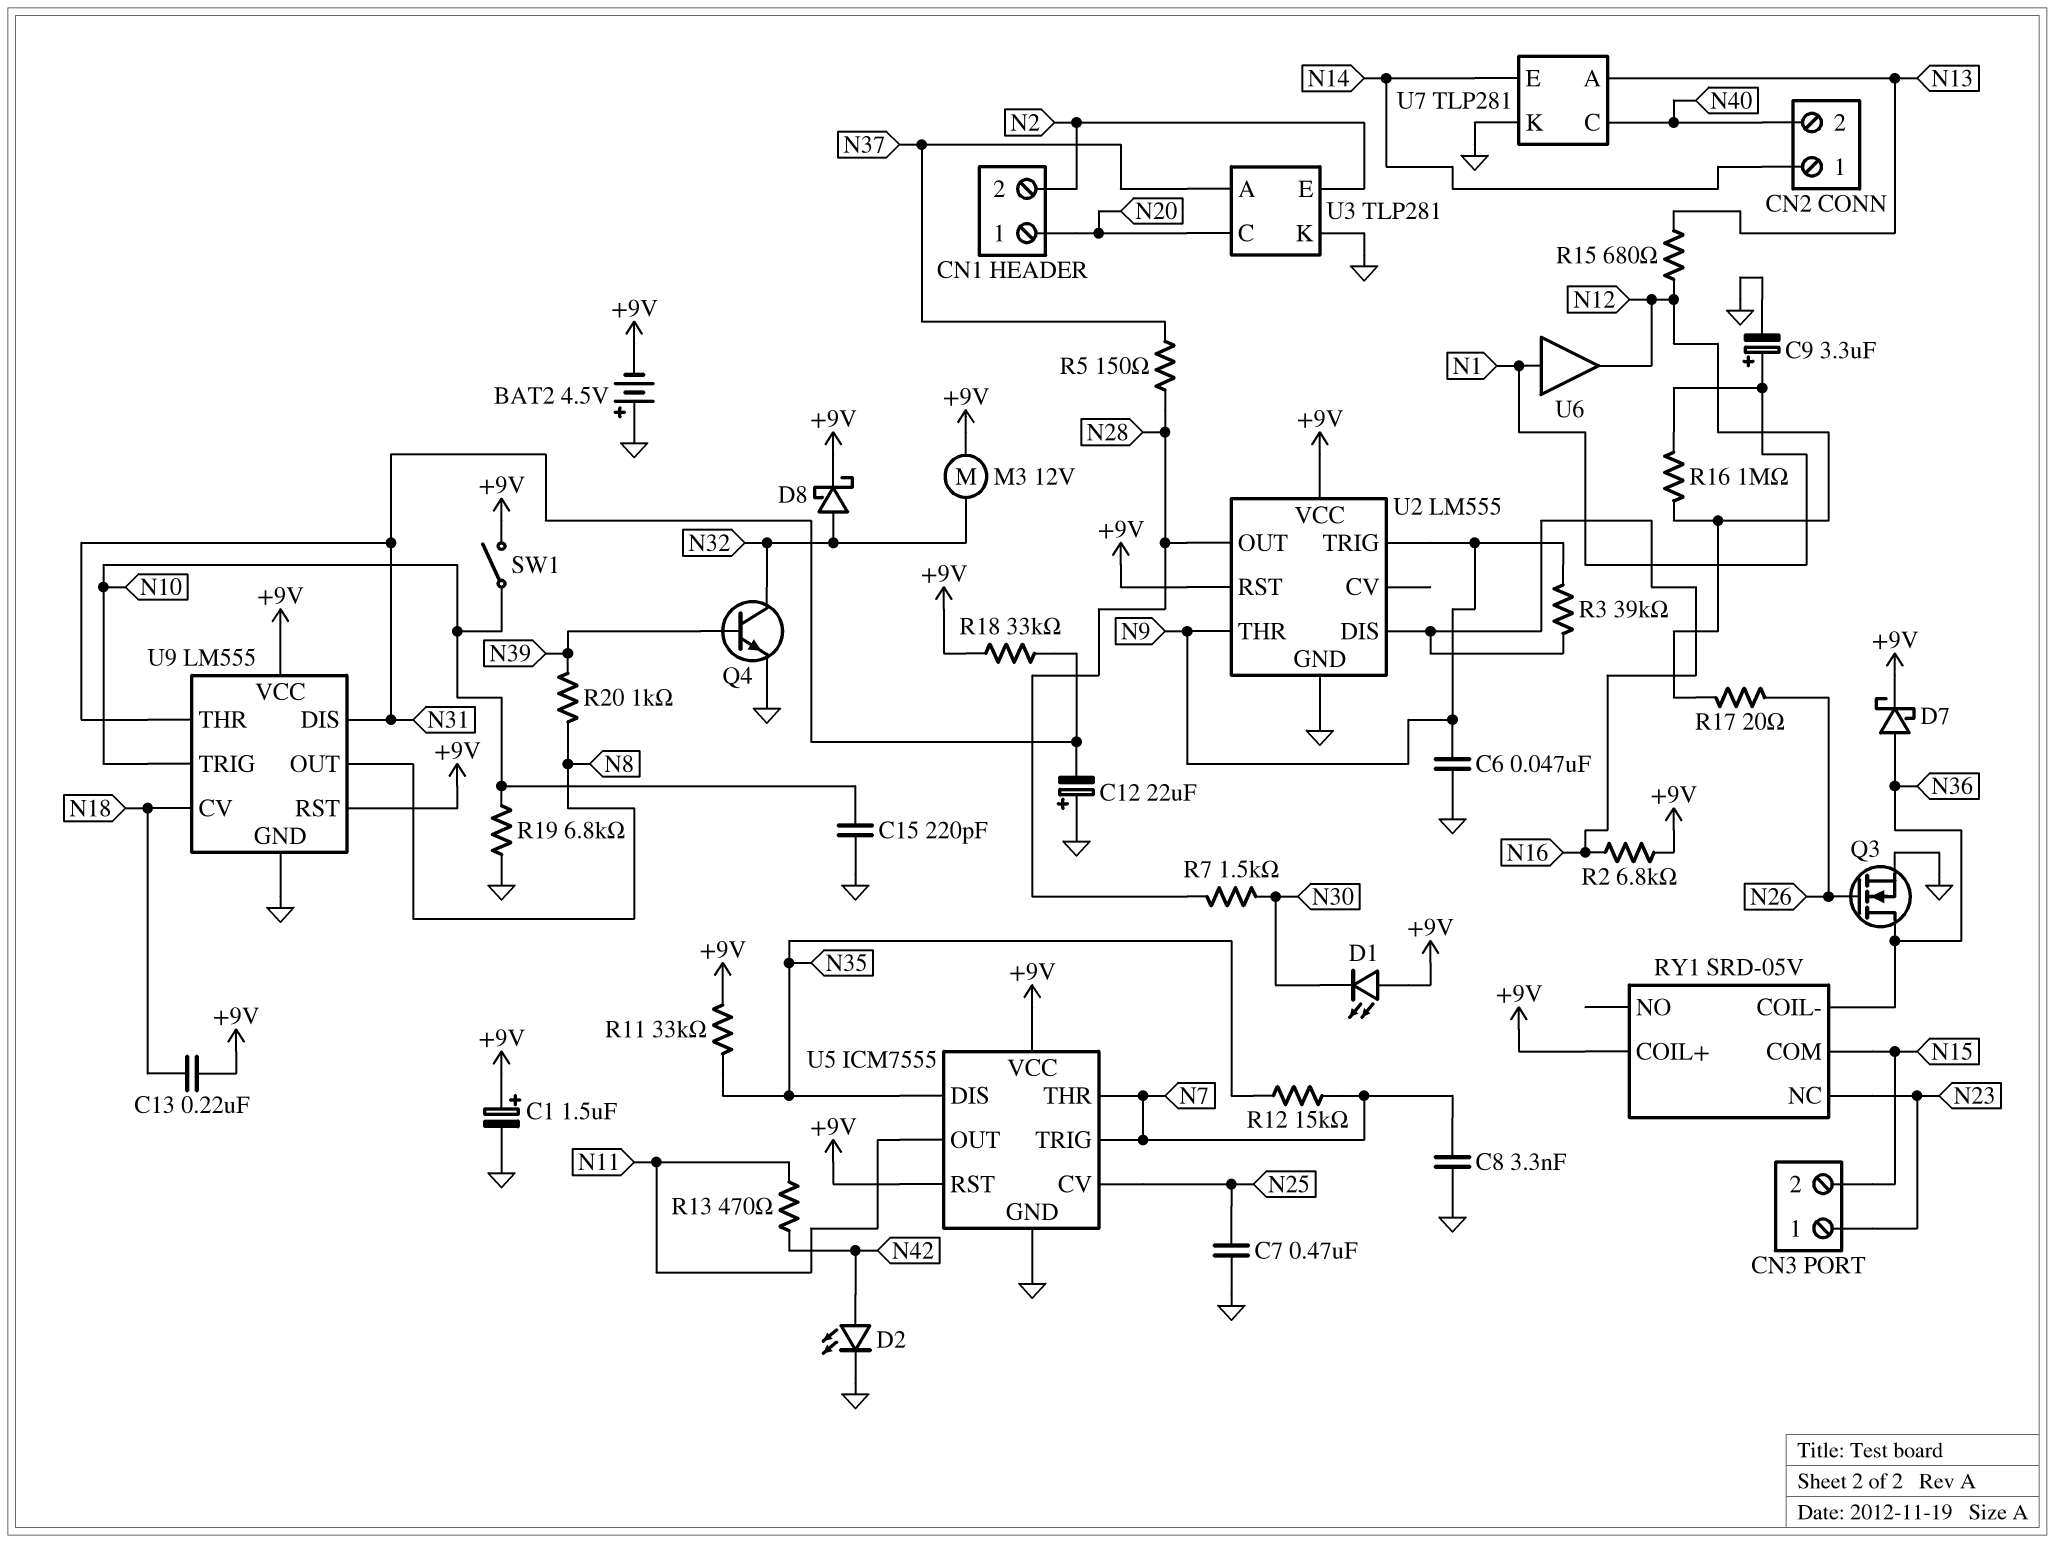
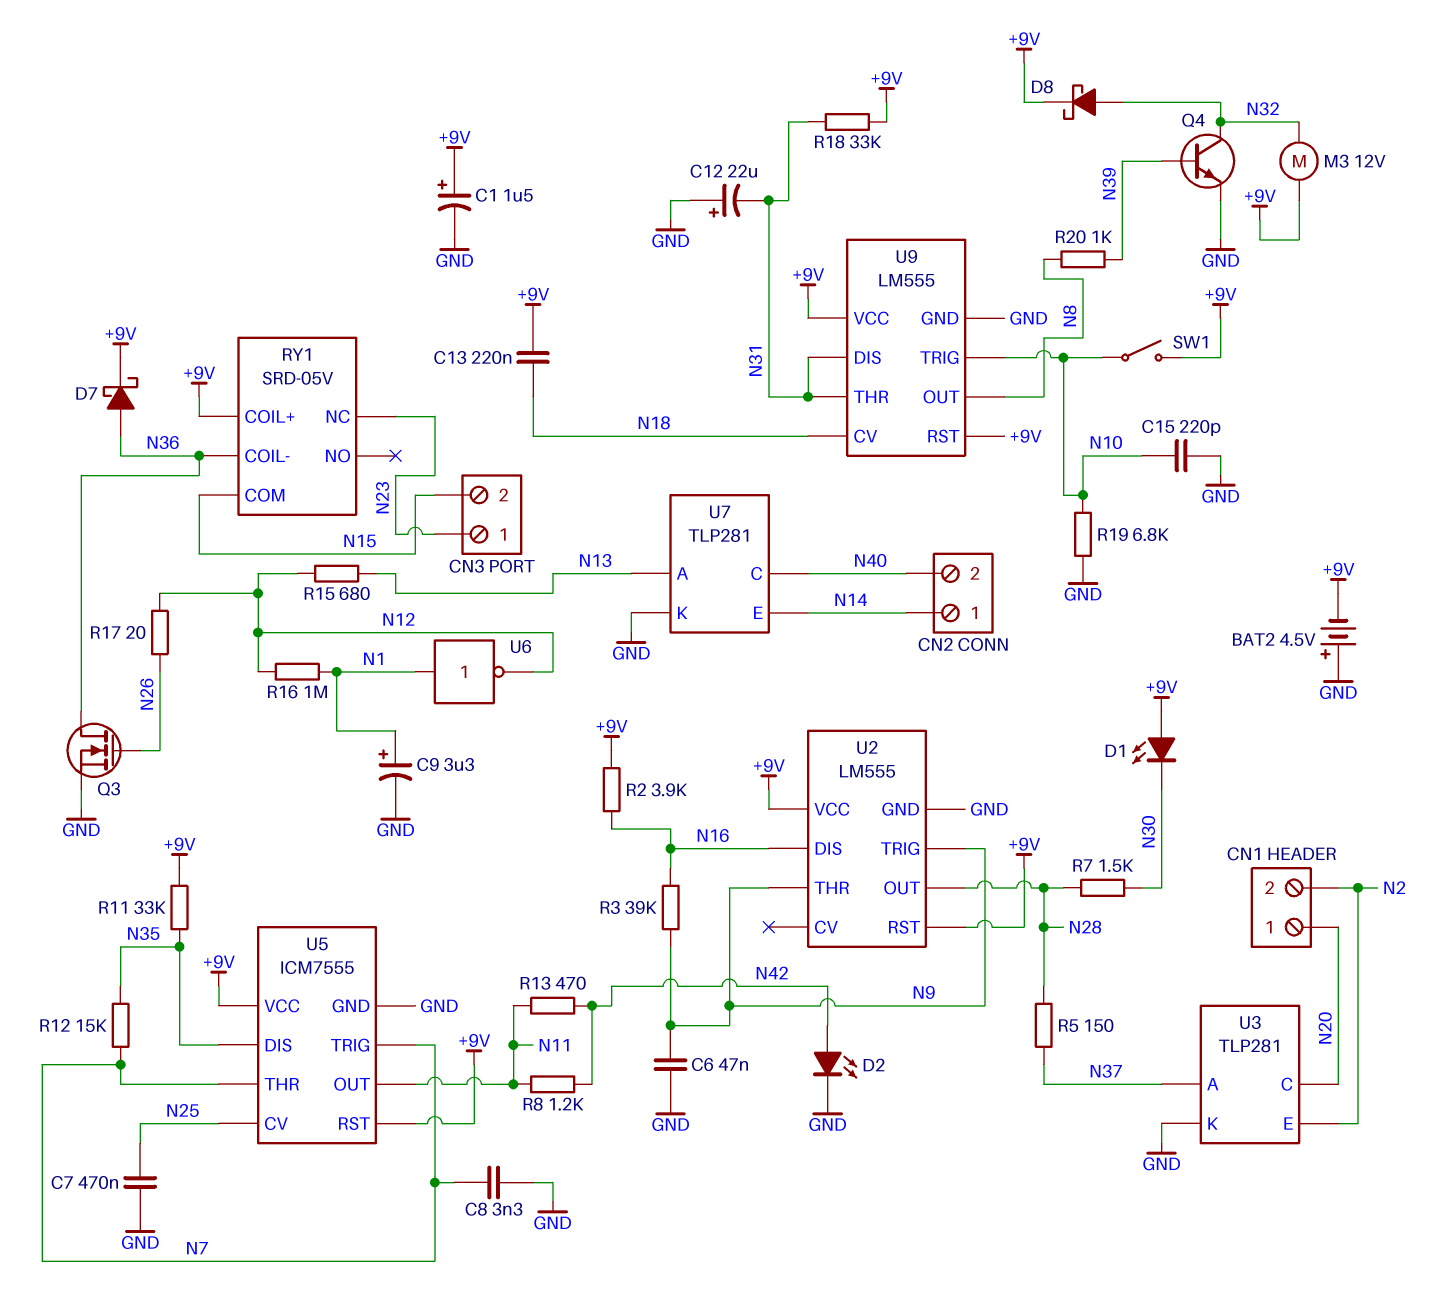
R2: 6.8k (+9V, N16) -> 3.9k (+9V, N16)
R8: none -> 1.2k (N11, N42)
U6: buffer (in N1, out N12) -> NOT (in N1, out N12)

